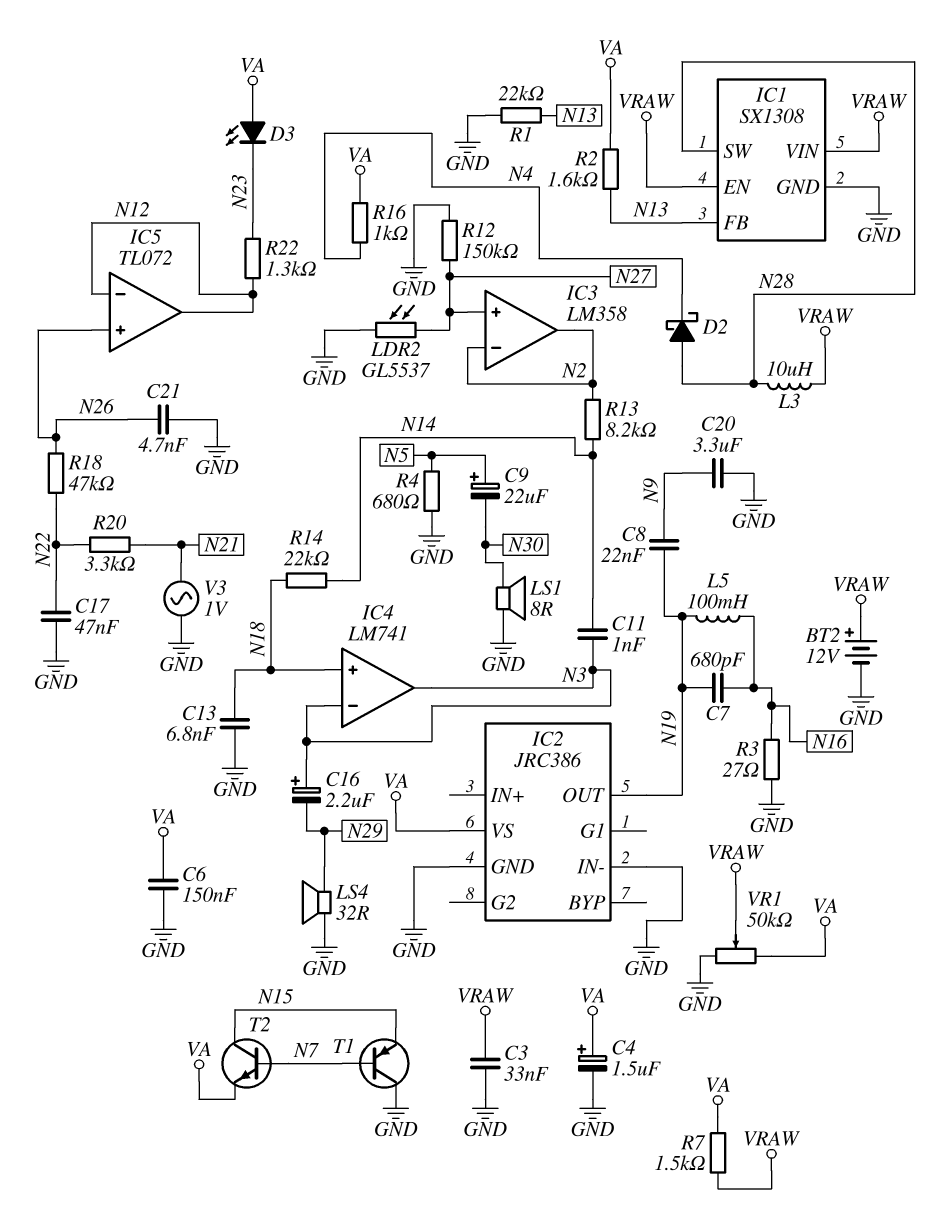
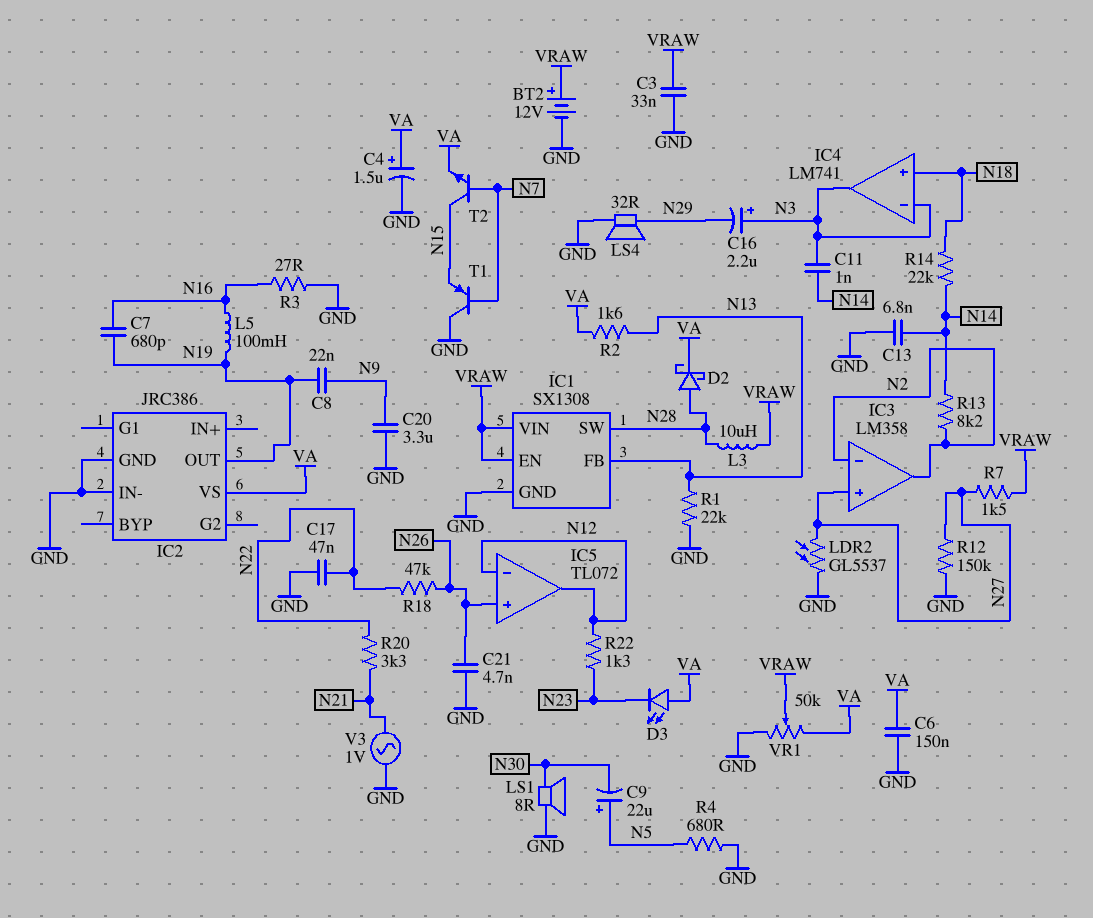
C13: 6.8nF (GND, N18) -> 6.8nF (GND, N14)
D2: schottky (A N28, K N4) -> schottky (A N28, K VA)
R7: 1.5k (VA, VRAW) -> 1.5k (N27, VRAW)
R16: 1k (N4, VA) -> none

